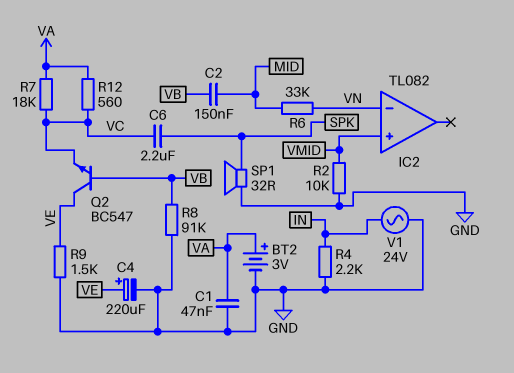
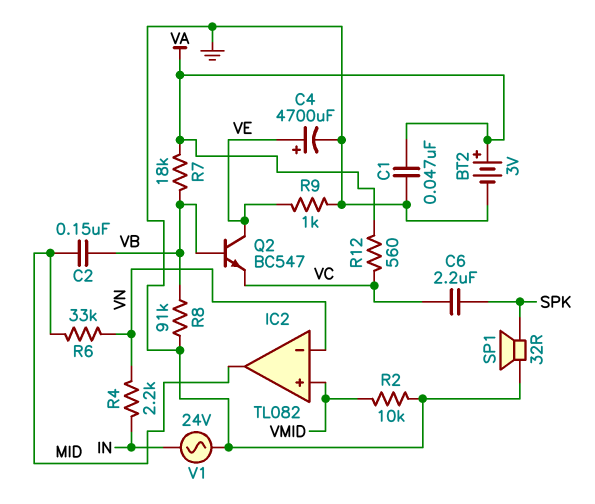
C4: 220uF (plus VE, minus GND) -> 4700uF (plus VE, minus GND)
IC2 pin out: none -> MID
R4: 2.2k (GND, IN) -> 2.2k (IN, VN)
R7: 18k (VA, VC) -> 18k (VA, VB)
R9: 1.5k (GND, VE) -> 1k (GND, VE)

